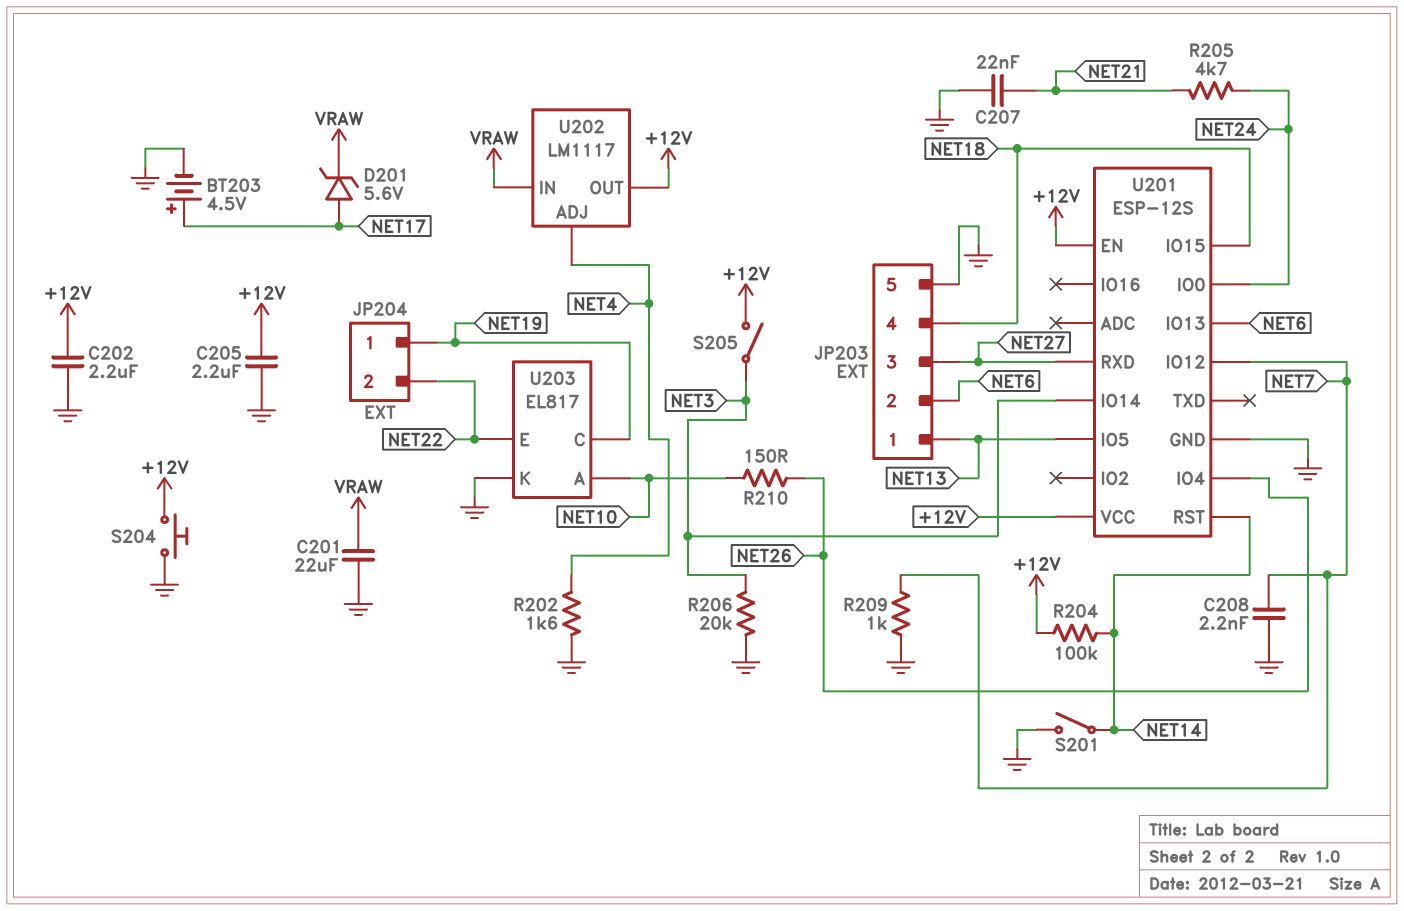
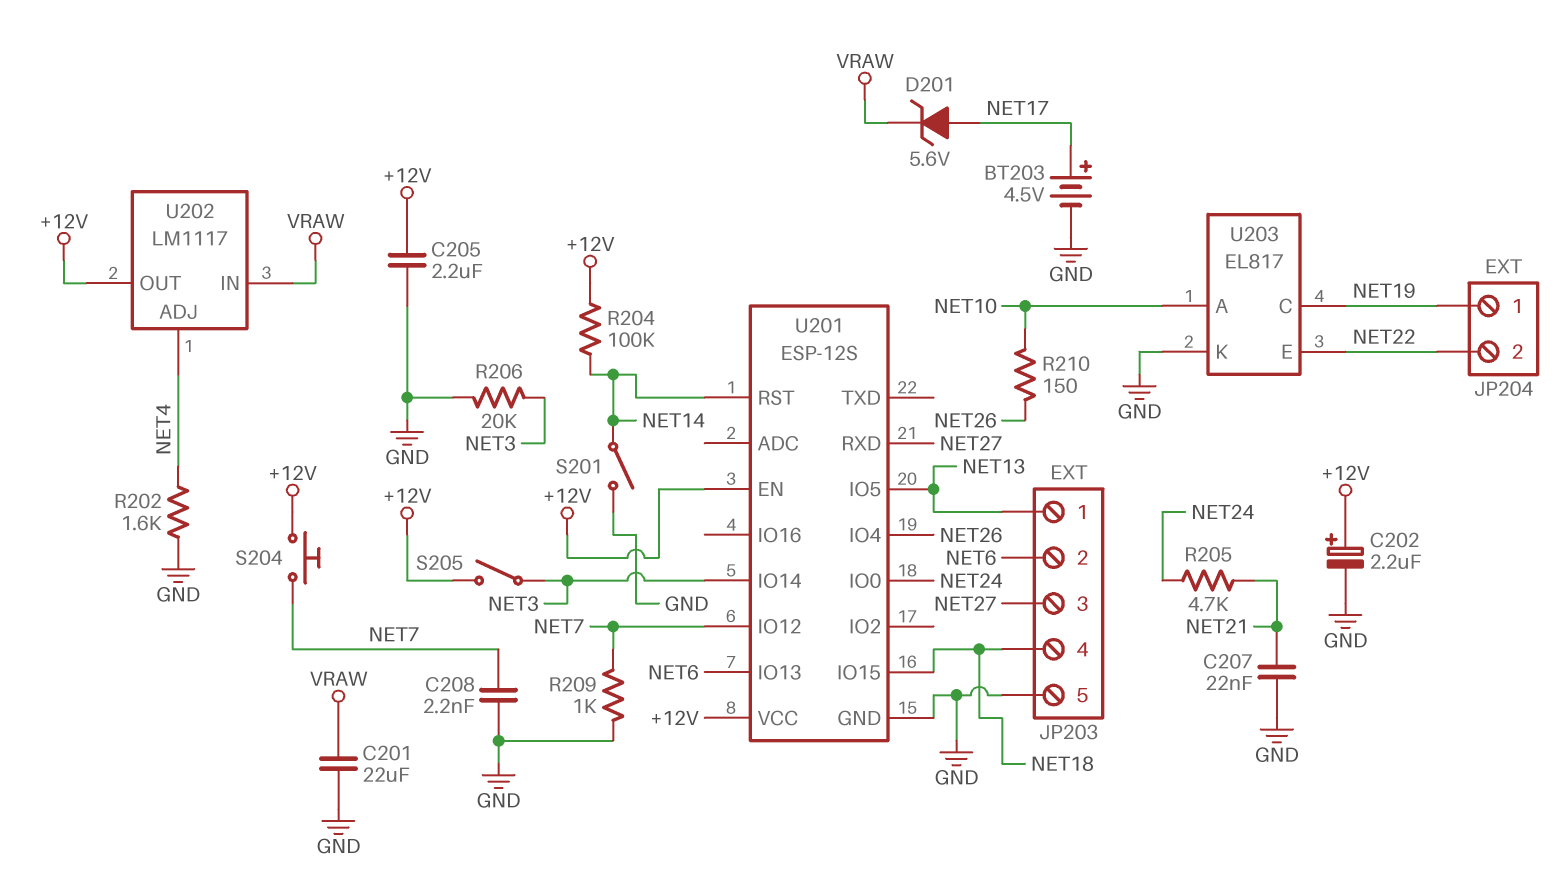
C202: 2.2uF (+12V, GND) -> 2.2uF (plus +12V, minus GND)
S204: button (+12V, GND) -> button (+12V, NET7)

